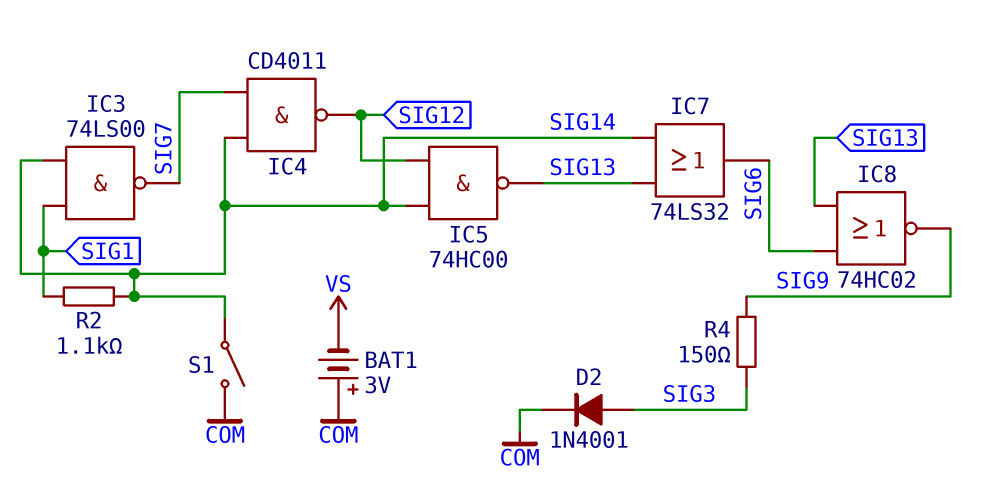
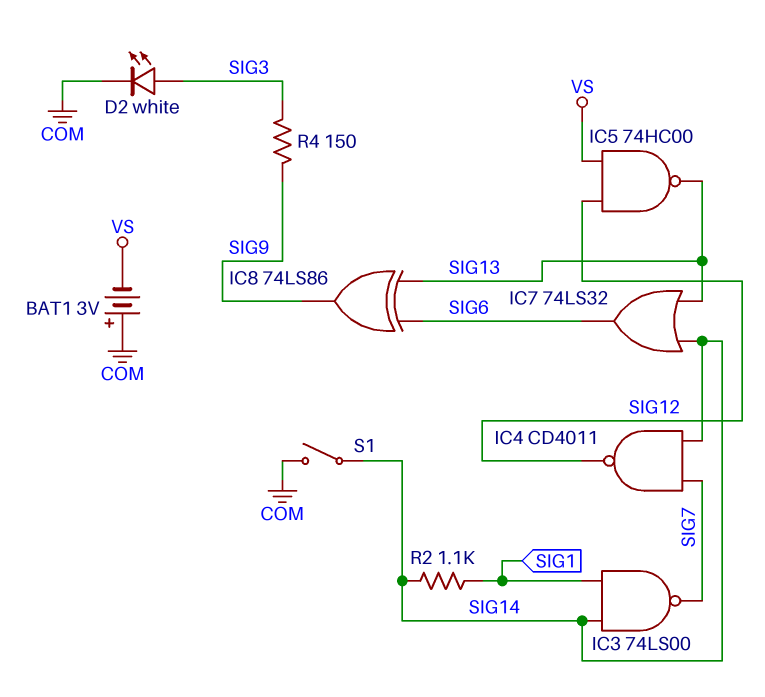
D2: diode 1N4001 (A SIG3, K COM) -> LED white (A SIG3, K COM)
IC5: NAND 74HC00 (in SIG12, in SIG14, out SIG13) -> NAND 74HC00 (in SIG12, in VS, out SIG13)
IC8: NOR 74HC02 (in SIG6, in SIG13, out SIG9) -> XOR 74LS86 (in SIG6, in SIG13, out SIG9)

